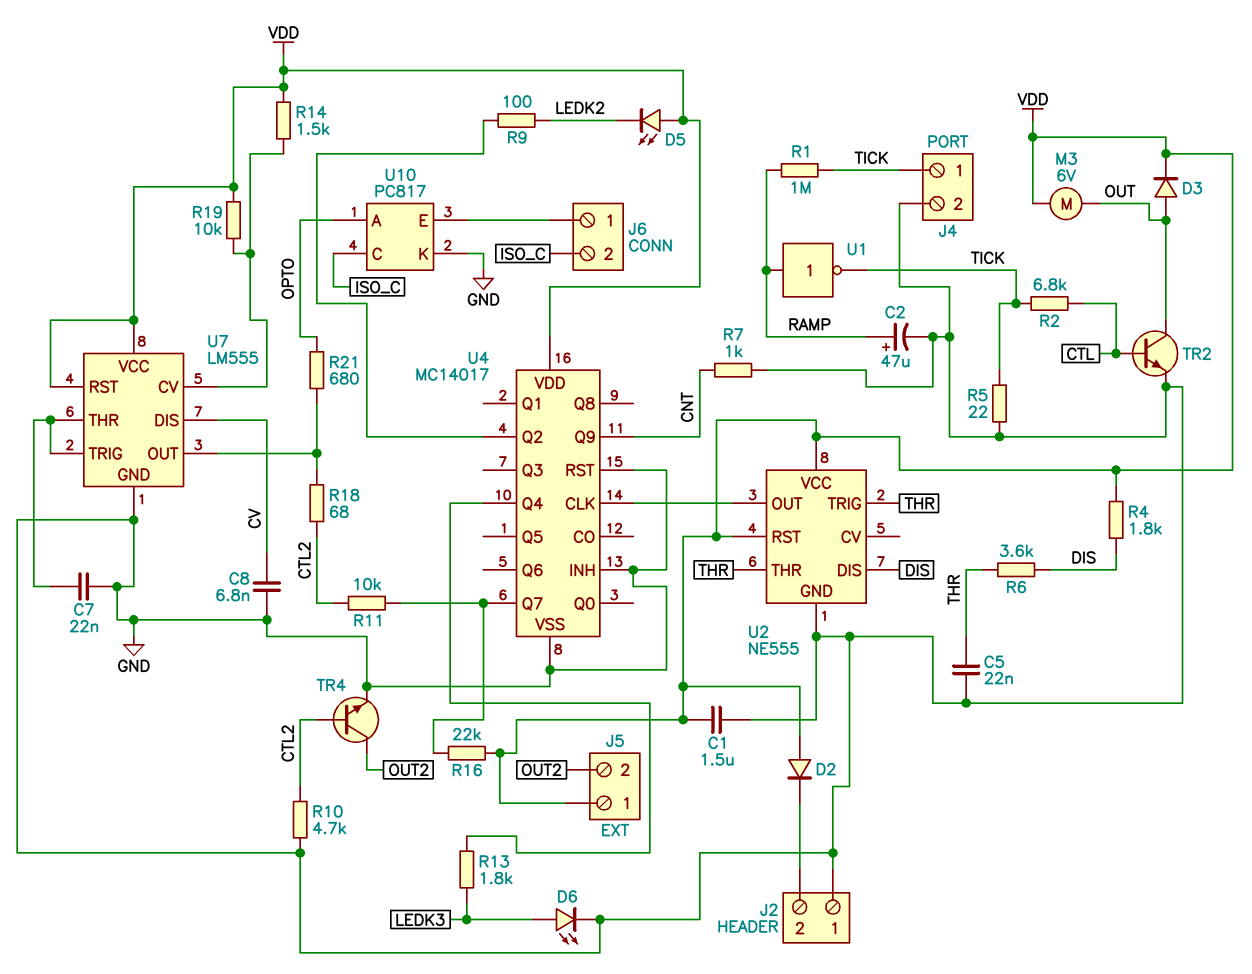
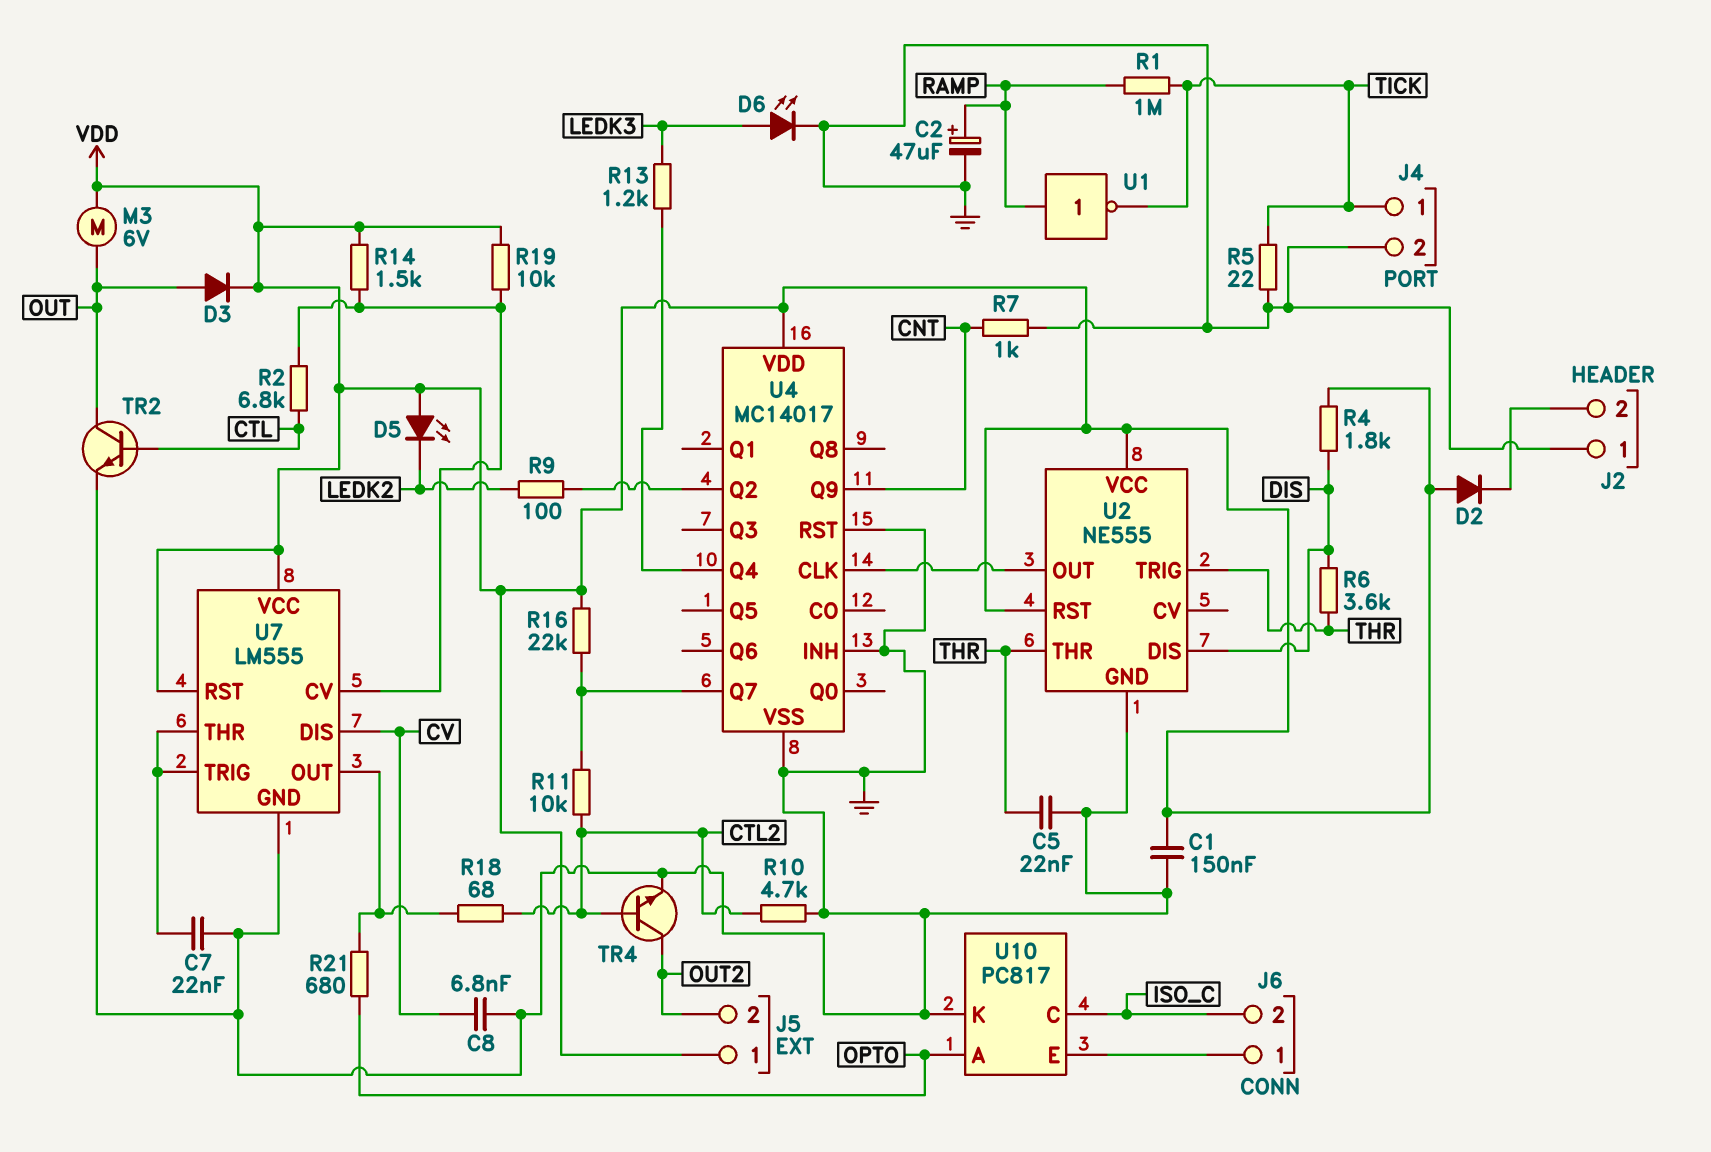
C1: 1.5uF (GND, VDD) -> 150nF (GND, VDD)
R2: 6.8k (CTL, TICK) -> 6.8k (CTL, U7/CV)
R13: 1.8k (LEDK3, U4/Q4) -> 1.2k (LEDK3, U4/Q4)

